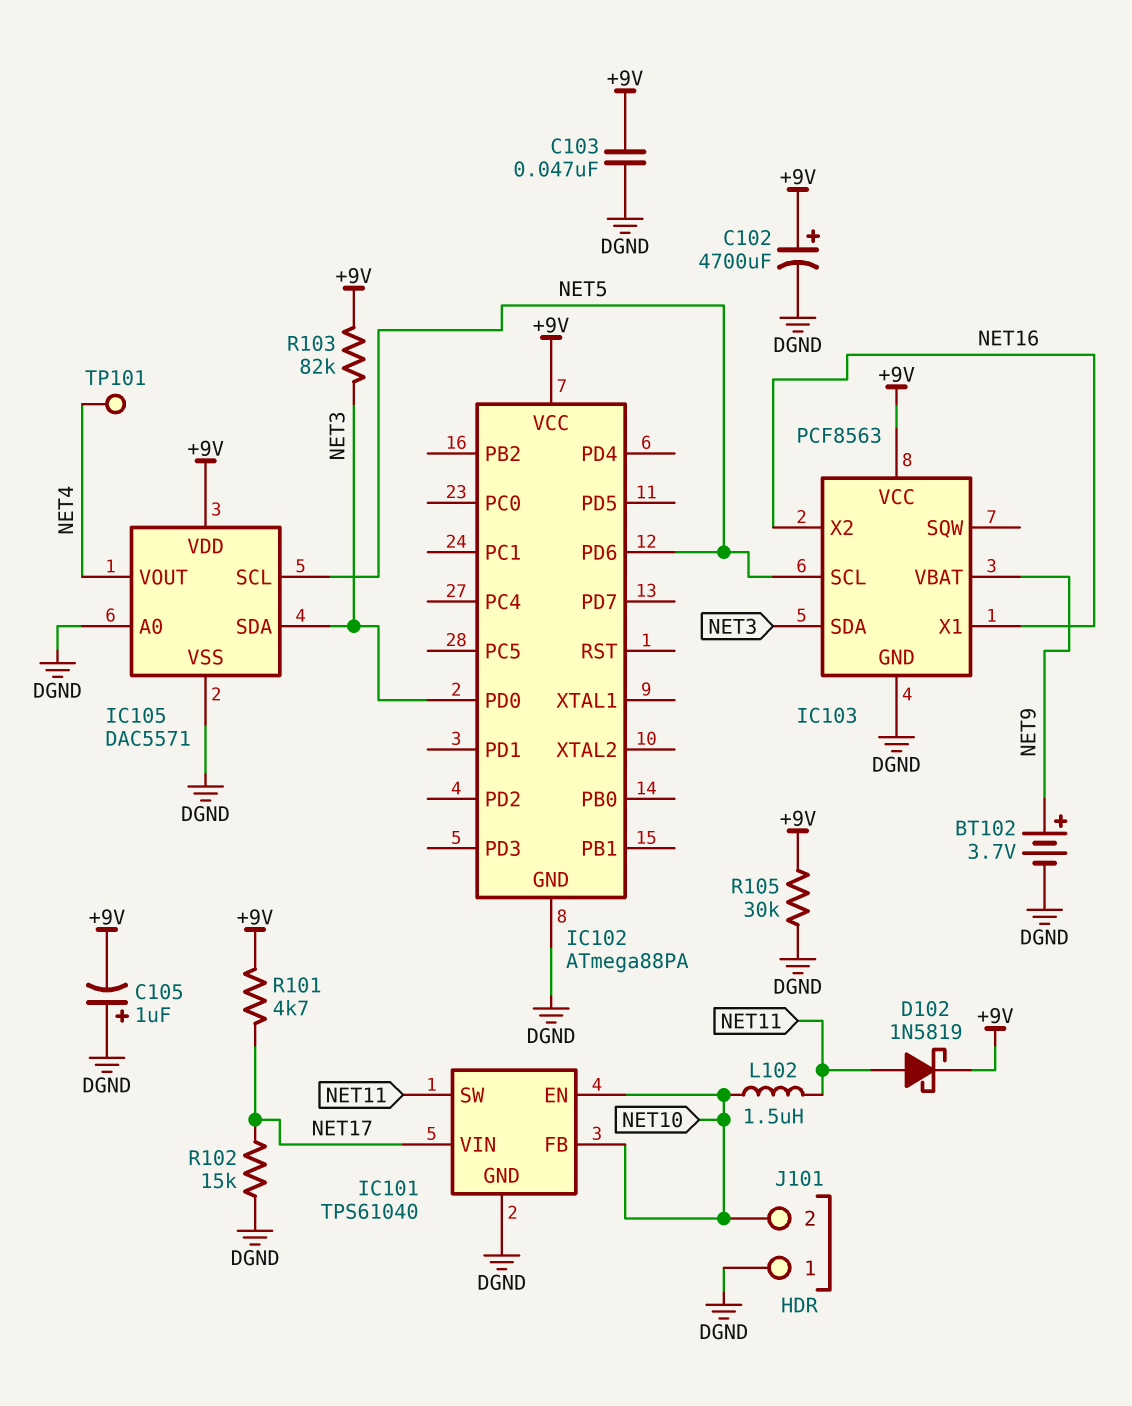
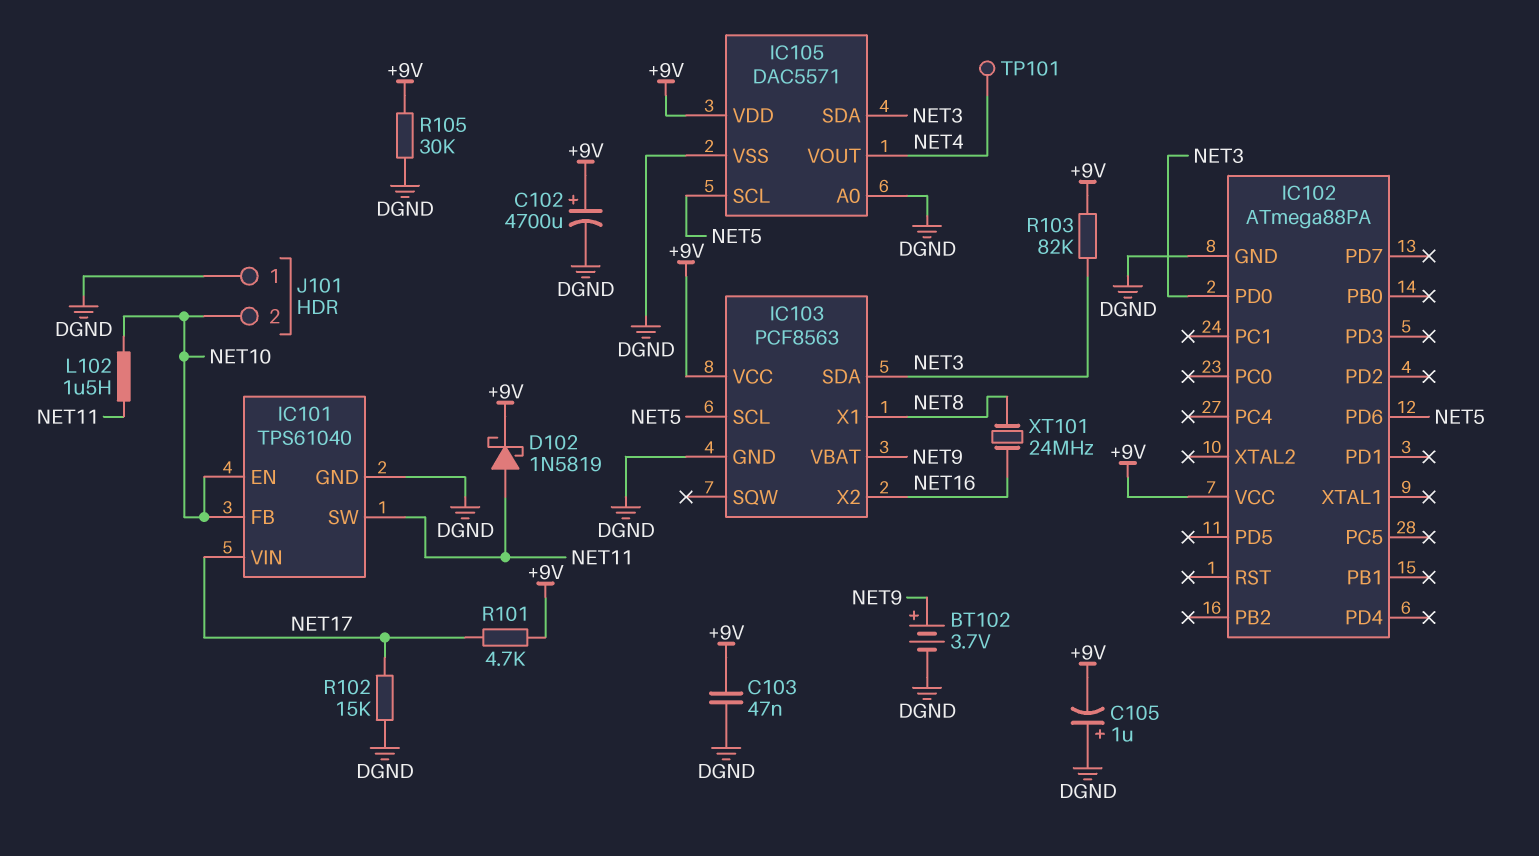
IC103 pin X1: NET16 -> NET8
XT101: none -> 24MHz (NET8, NET16)

